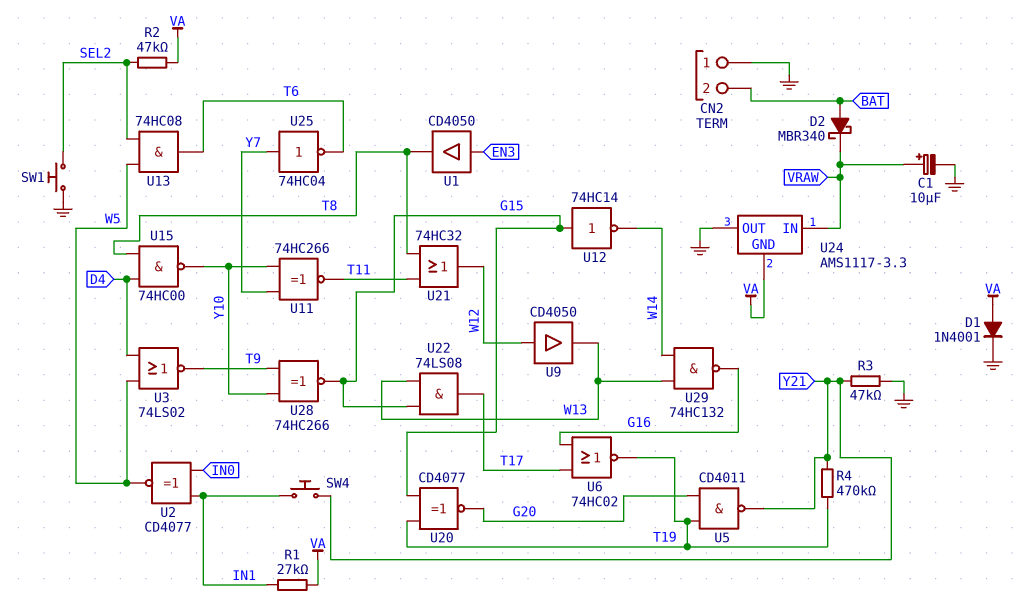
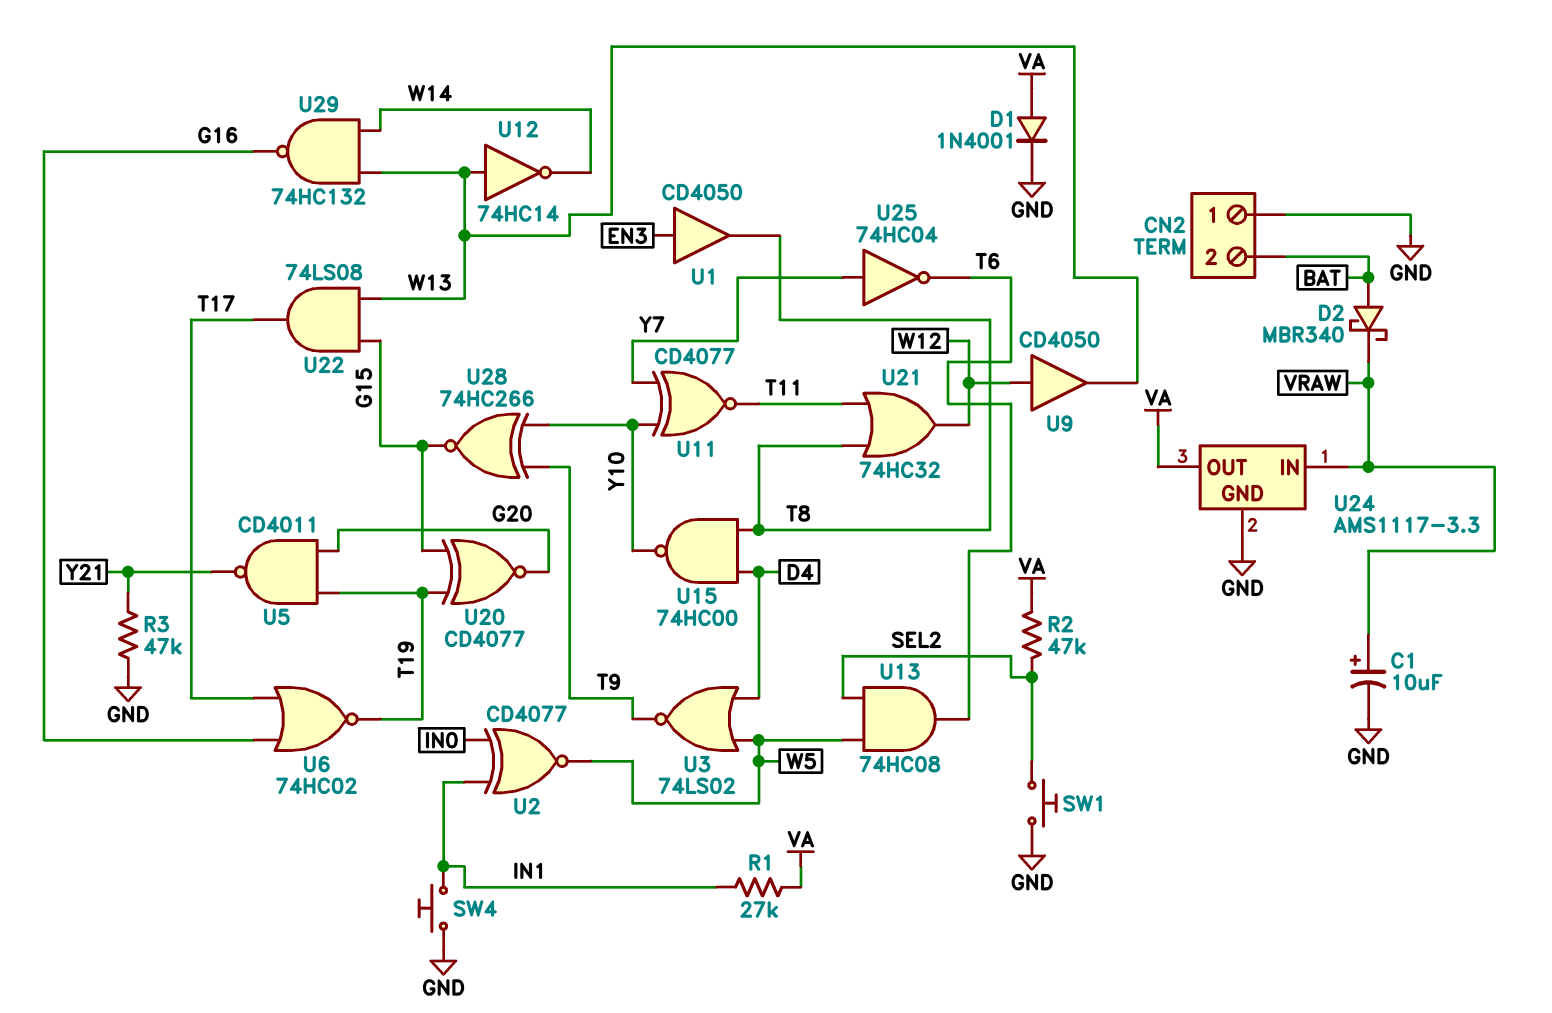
R4: 470k (T19, Y21) -> none
SW4: button (IN1, Y21) -> button (GND, IN1)
U11: XNOR 74HC266 (in Y7, in Y10, out T11) -> XNOR CD4077 (in Y7, in Y10, out T11)
U12: NOT 74HC14 (in G15, out W14) -> NOT 74HC14 (in W13, out W14)
U24 pin GND: VA -> GND
U24 pin OUT: GND -> VA

